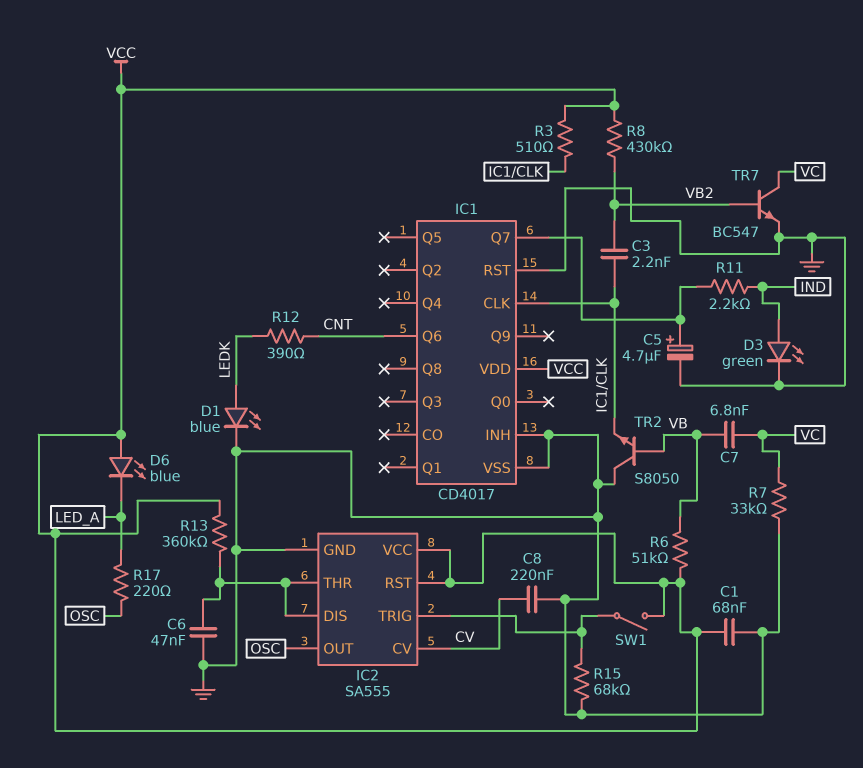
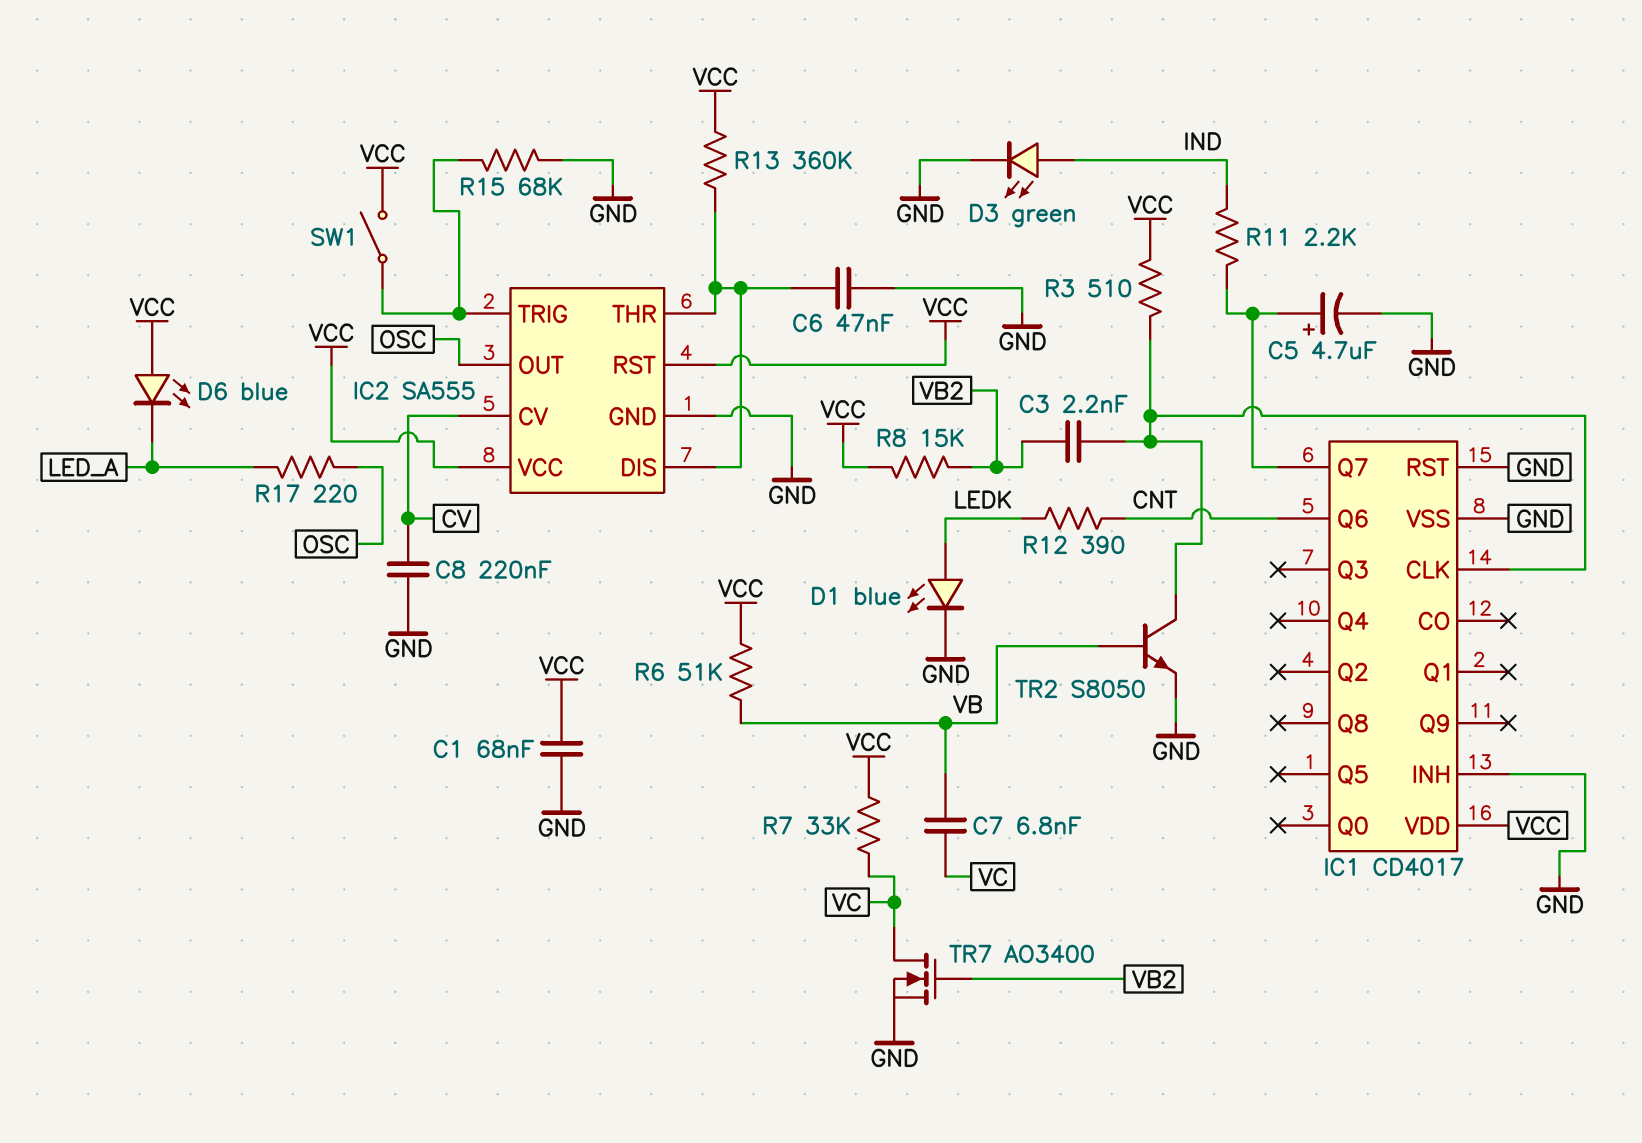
R7: 33k (GND, VC) -> 33k (VC, VCC)
R8: 430k (VB2, VCC) -> 15k (VB2, VCC)
TR2: NPN S8050 (B VB, C GND, E IC1/CLK) -> NPN S8050 (B VB, C IC1/CLK, E GND)
TR7: NPN BC547 (B VB2, C VC, E GND) -> NMOS AO3400 (G VB2, D VC, S GND)

